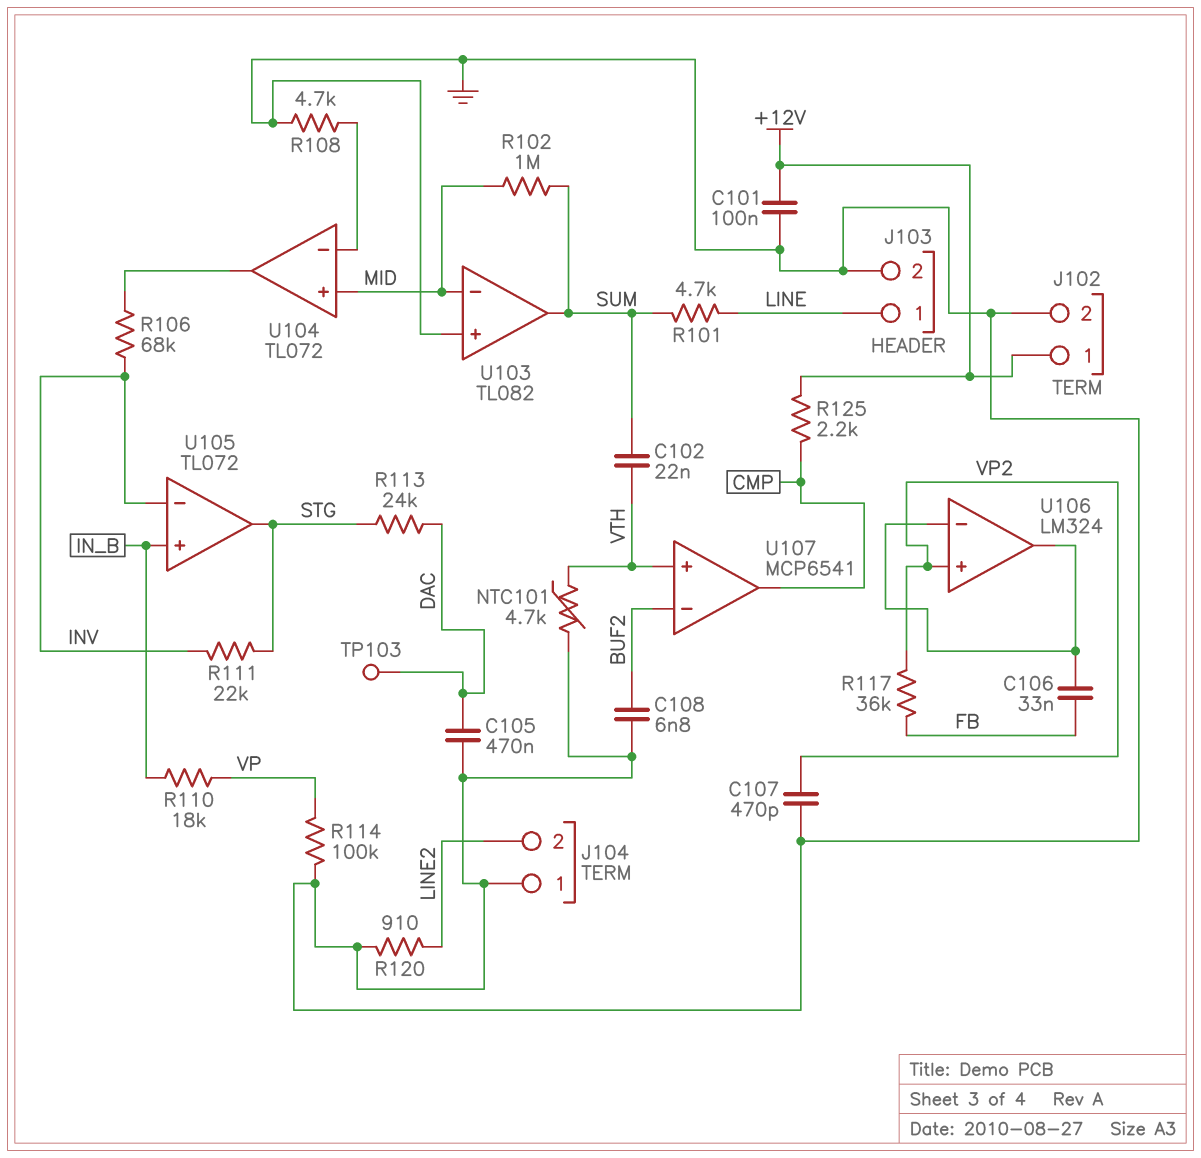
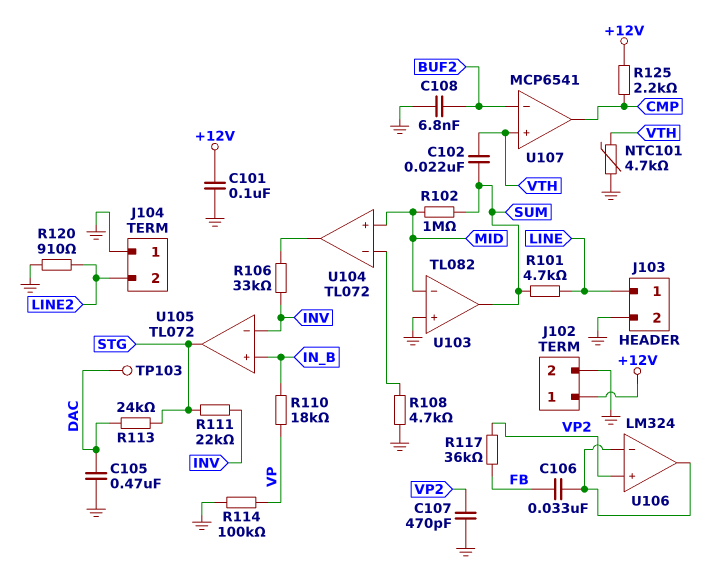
R106: 68k (INV, U104/out) -> 33k (INV, U104/out)

